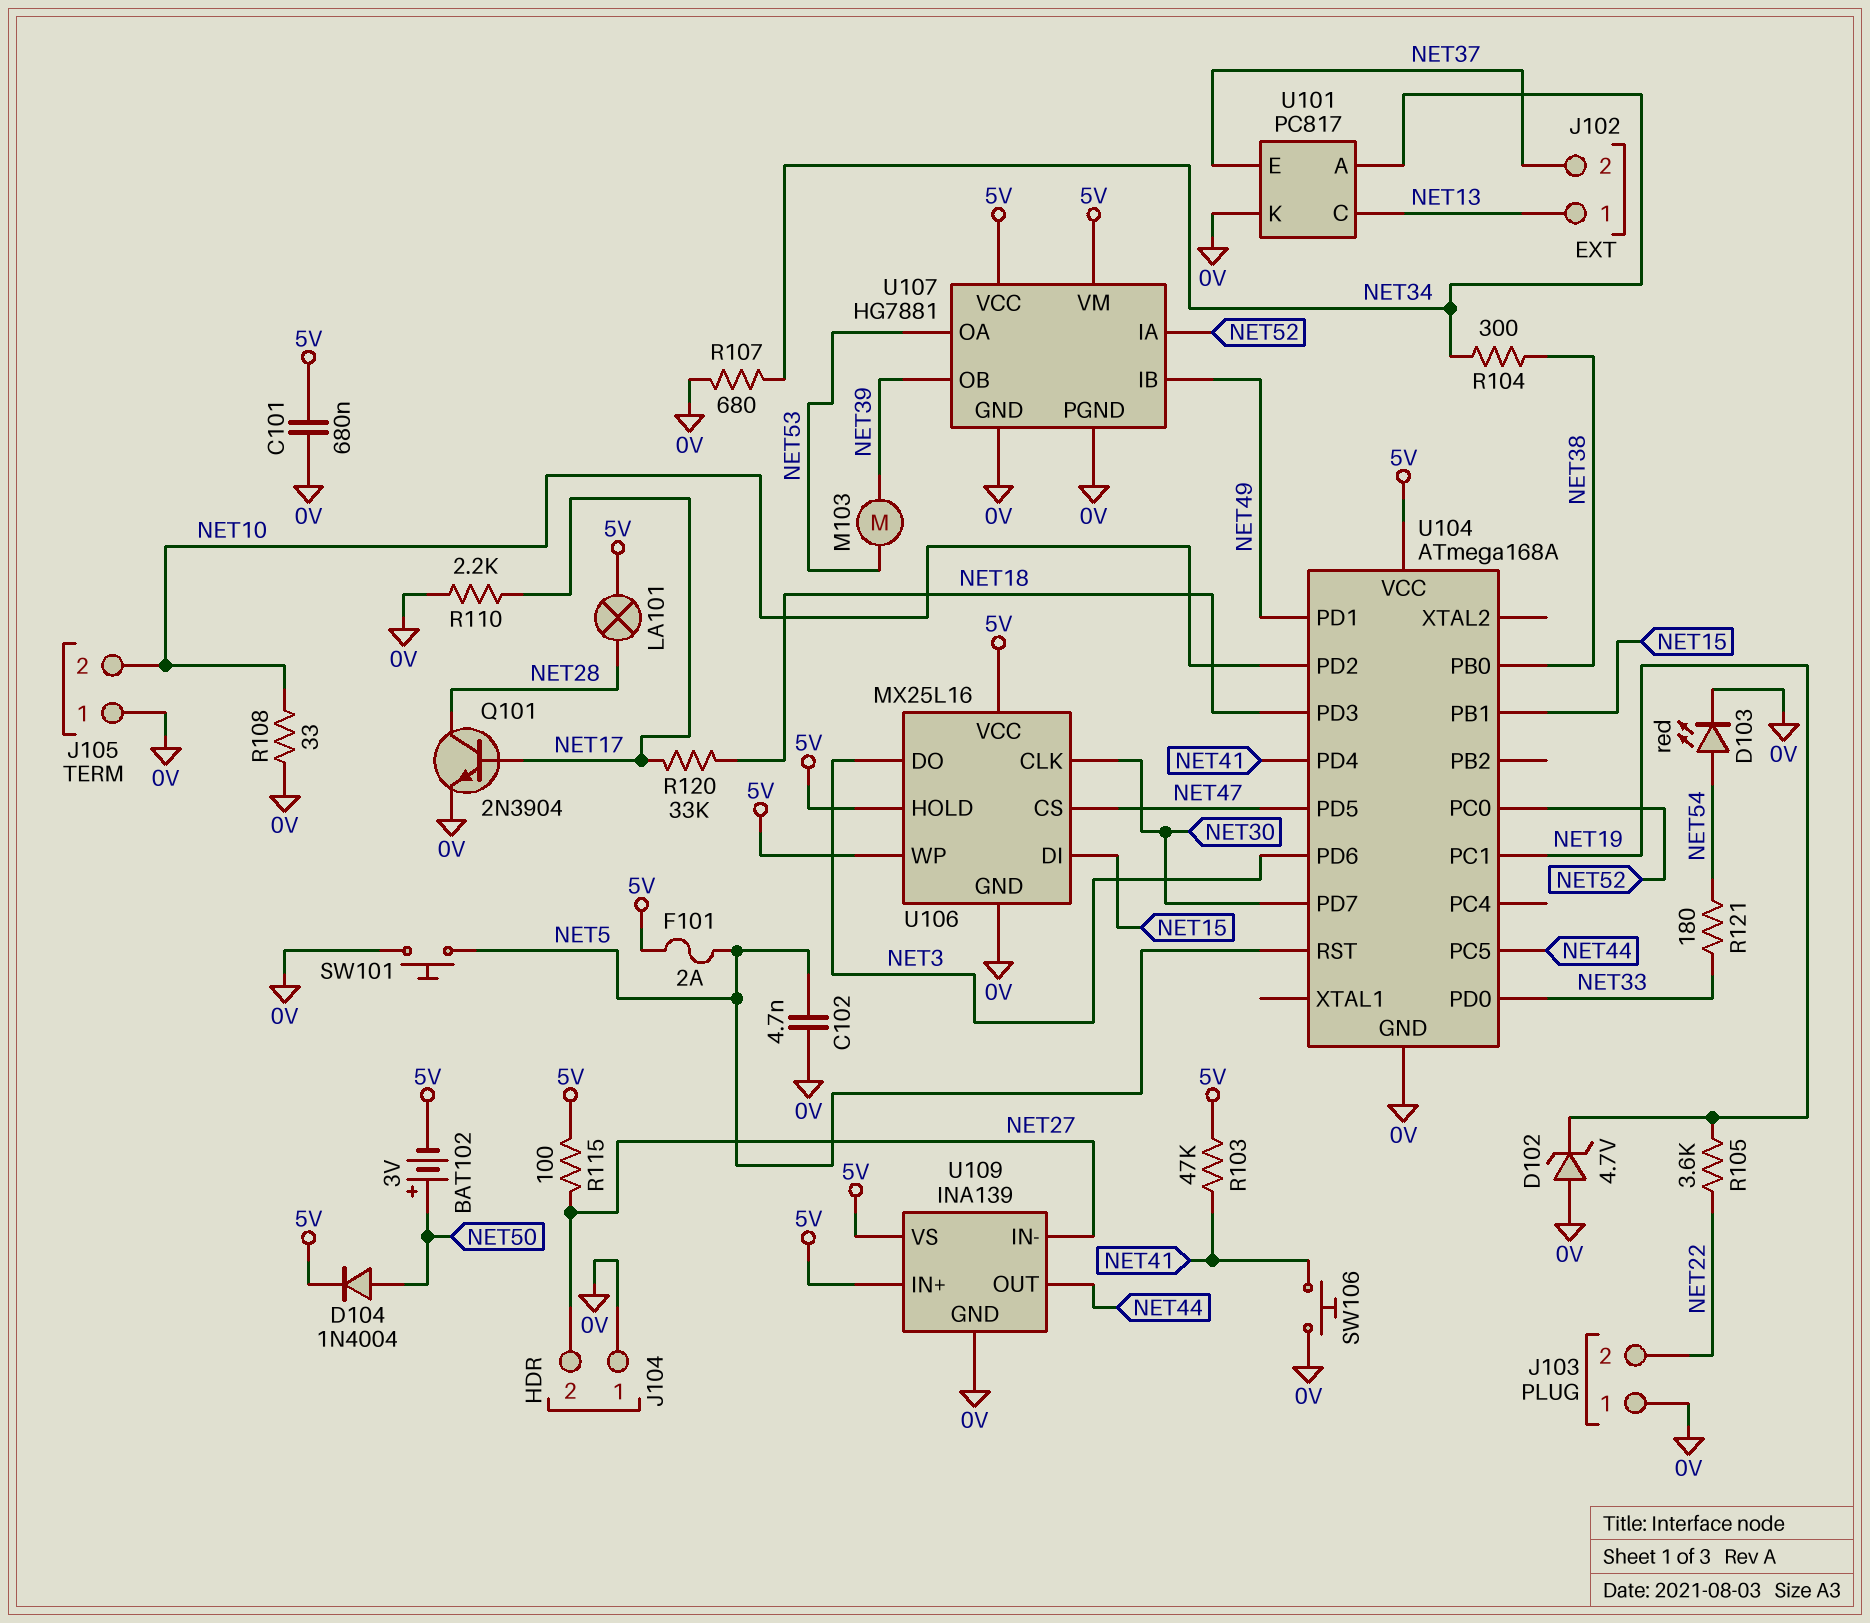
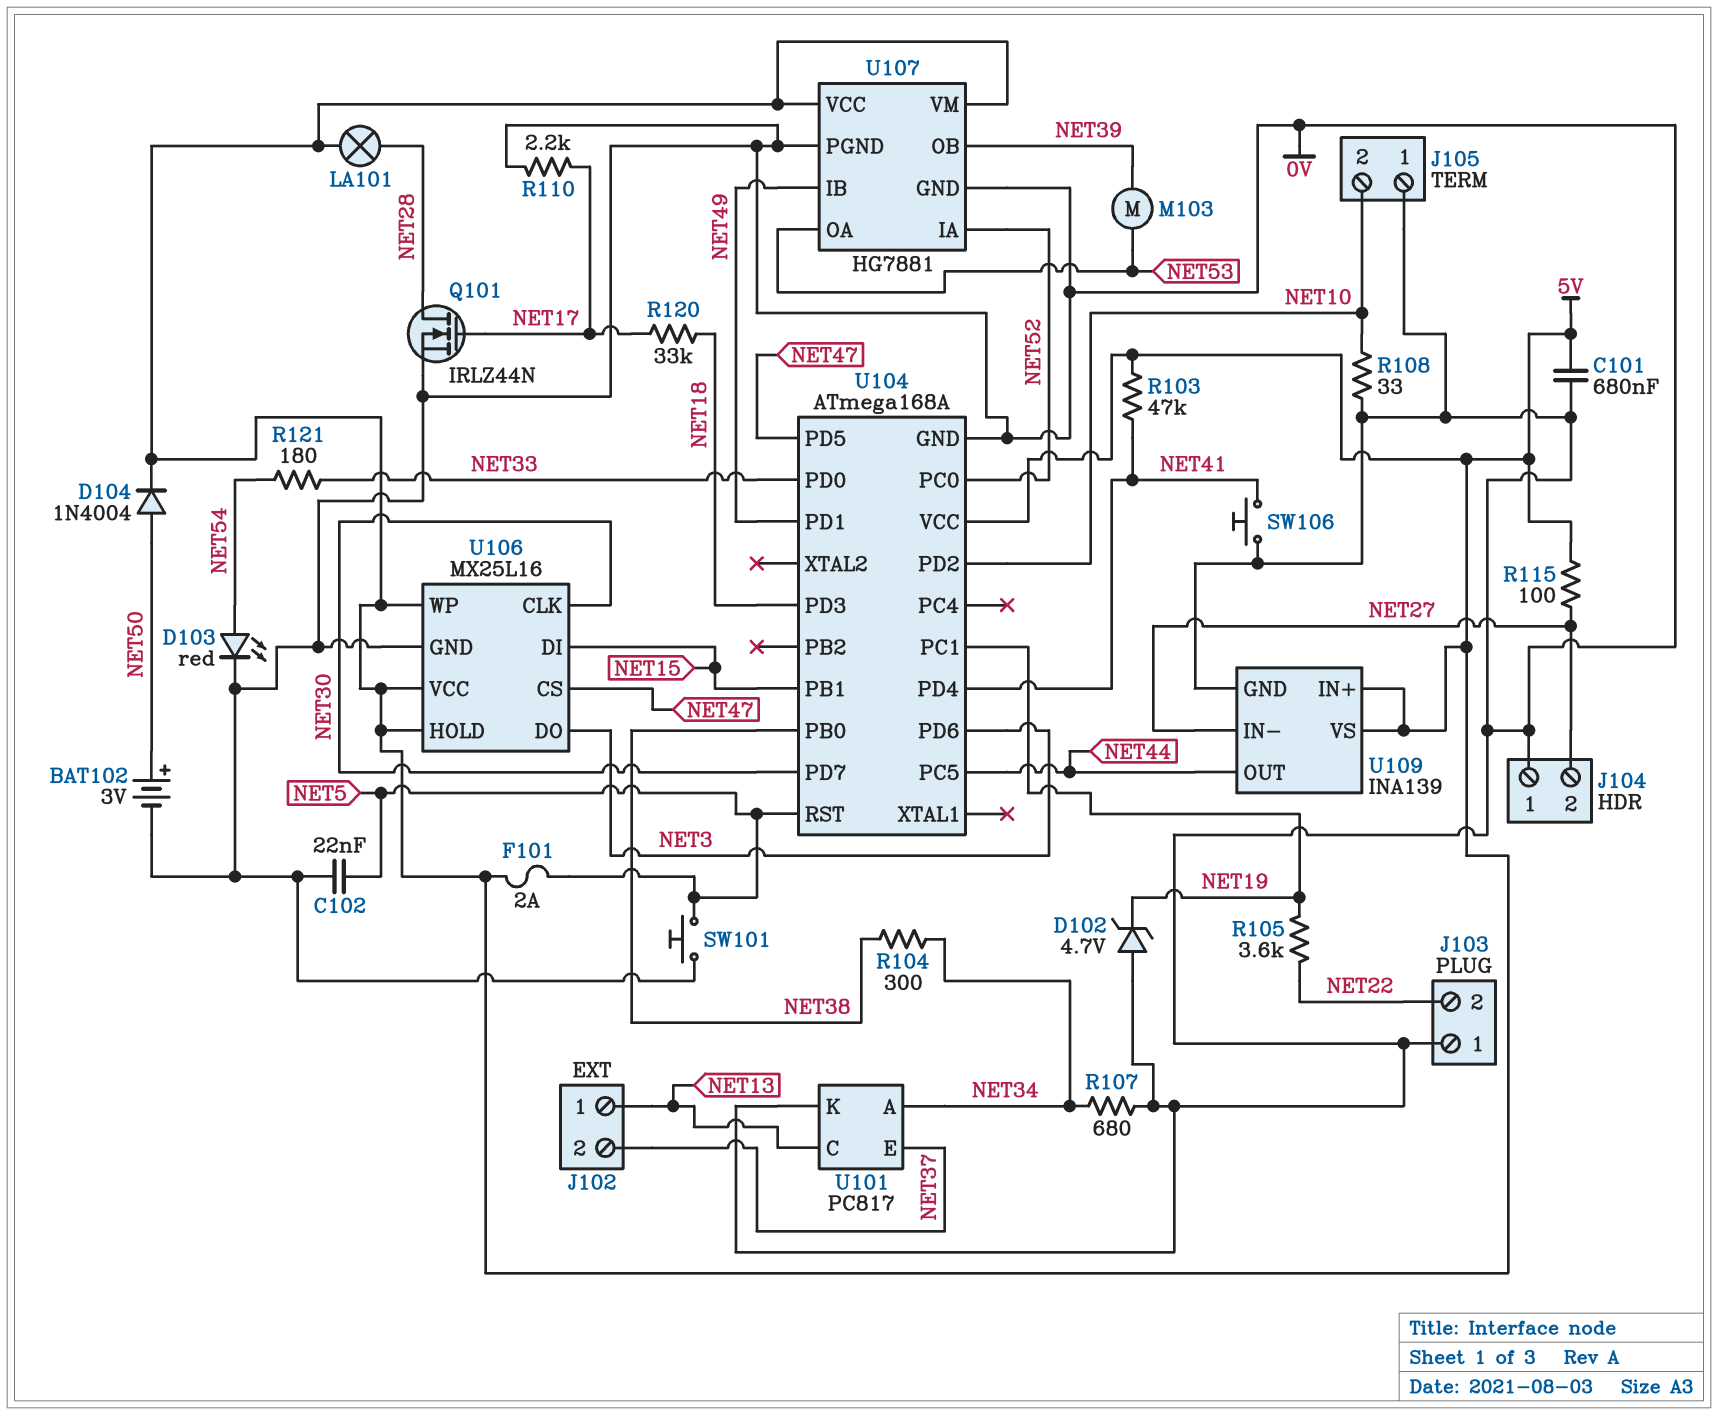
BAT102: 3V (plus NET50, minus 5V) -> 3V (plus NET50, minus 0V)
C102: 4.7nF (0V, NET5) -> 22nF (0V, NET5)
Q101: NPN 2N3904 (B NET17, C NET28, E 0V) -> NMOS IRLZ44N (G NET17, D NET28, S 0V)

